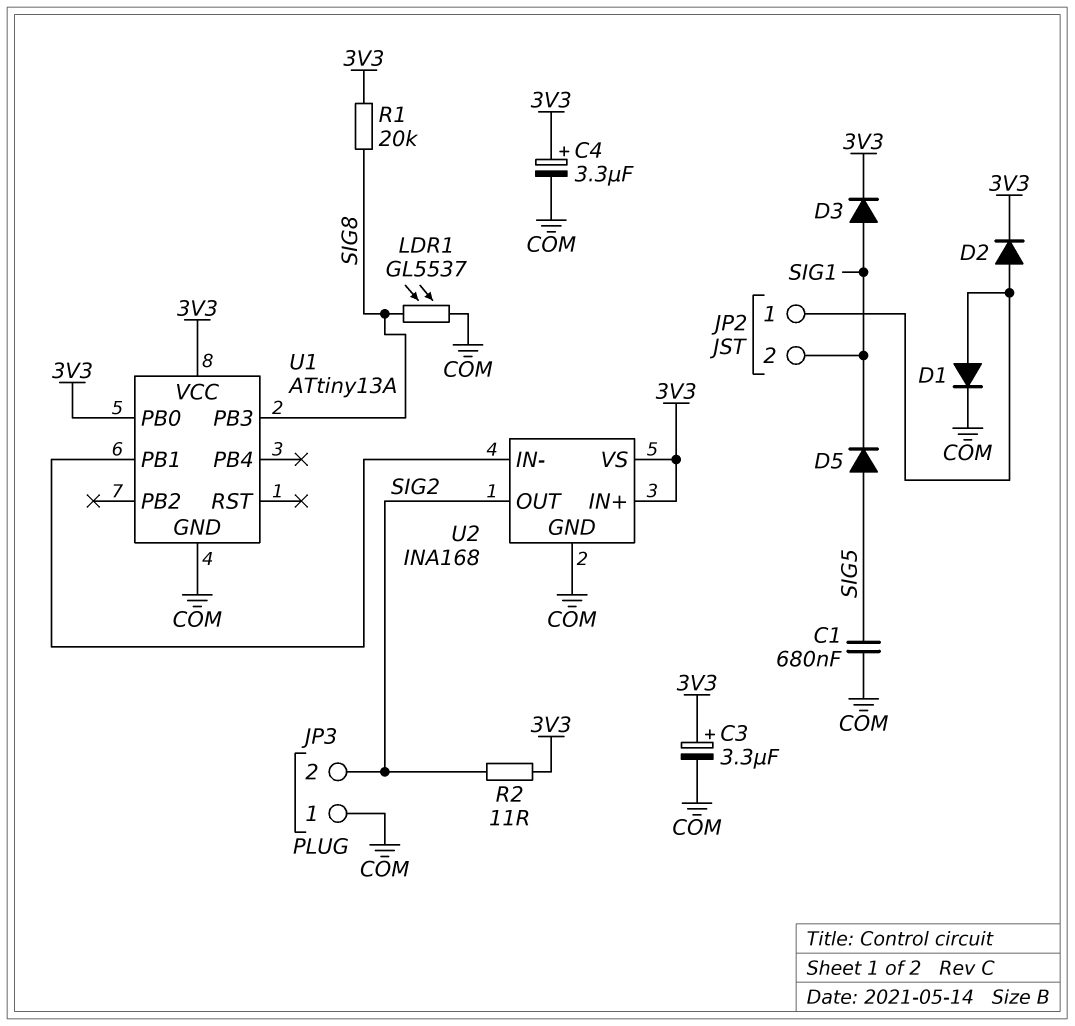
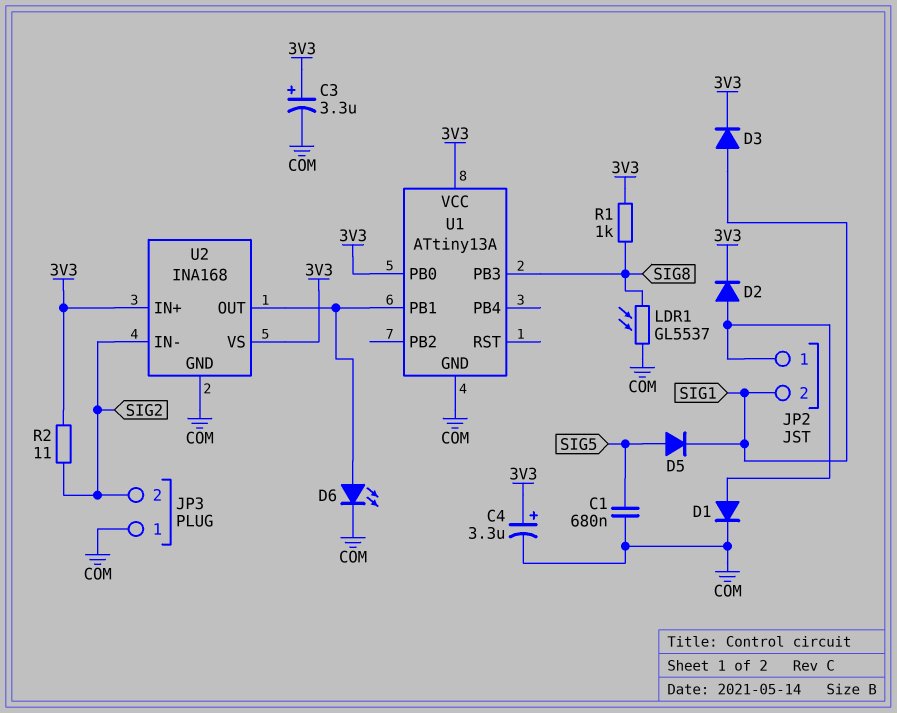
D6: none -> LED (A U1/PB1, K COM)
R1: 20k (3V3, SIG8) -> 1k (3V3, SIG8)
U2 pin IN-: U1/PB1 -> SIG2
U2 pin OUT: SIG2 -> U1/PB1

